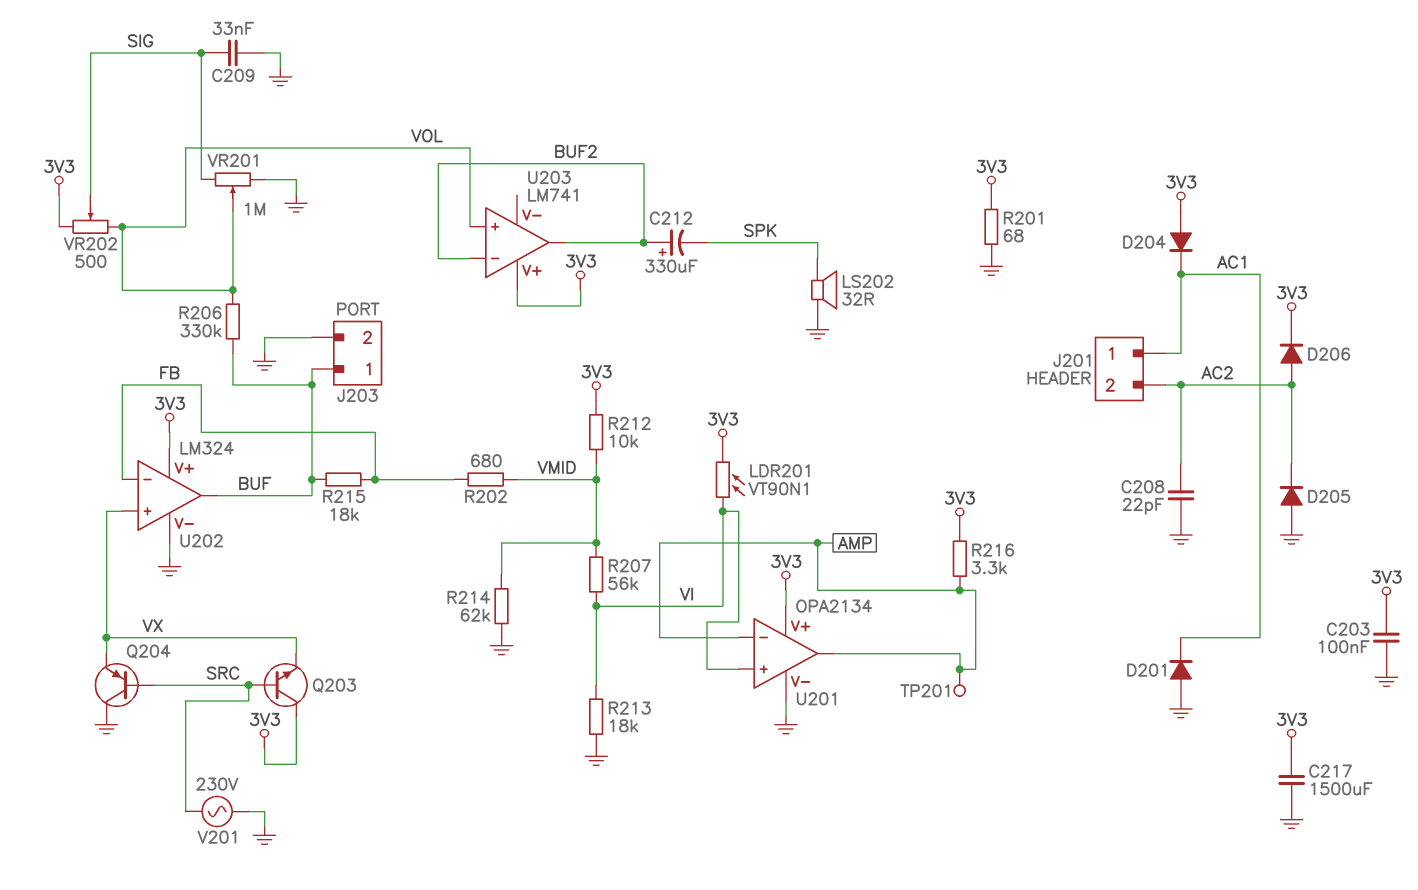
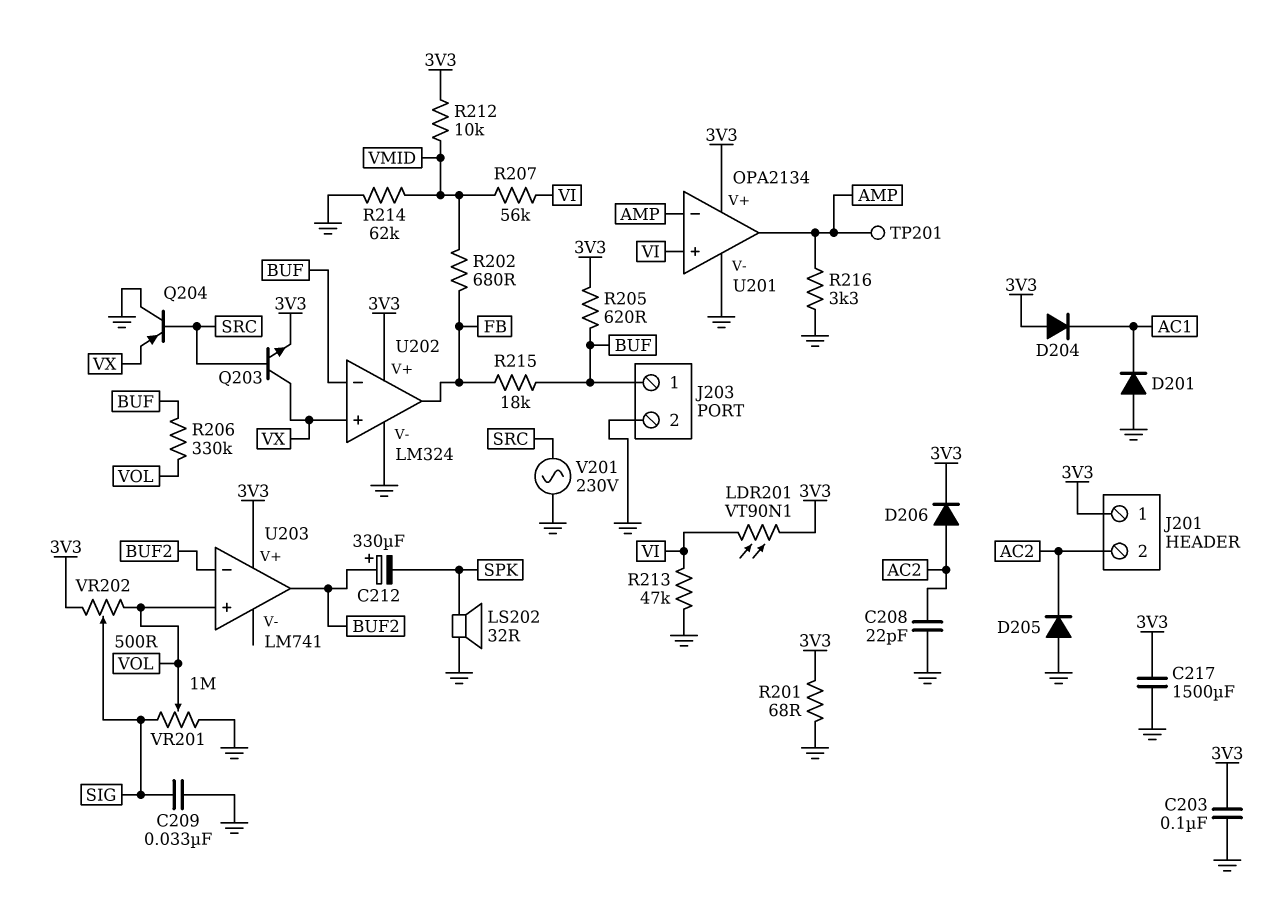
J201 pin 1: AC1 -> 3V3
Q203: NPN (B SRC, C 3V3, E VX) -> NPN (B SRC, C VX, E 3V3)
R205: none -> 620 (3V3, BUF)
R213: 18k (GND, VI) -> 47k (GND, VI)
R216: 3.3k (3V3, AMP) -> 3.3k (AMP, GND)
U202 pin in-: FB -> BUF
U202 pin out: BUF -> FB

